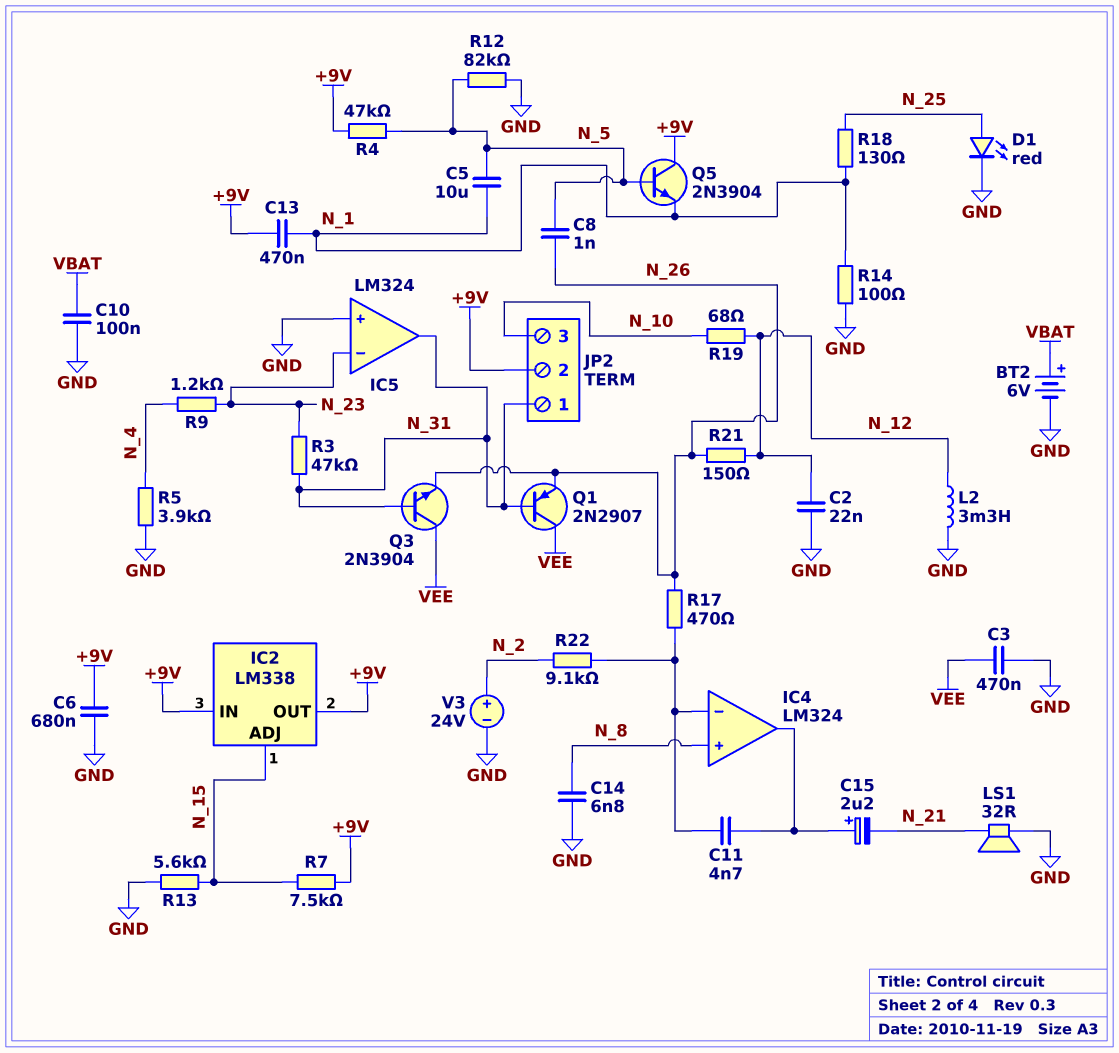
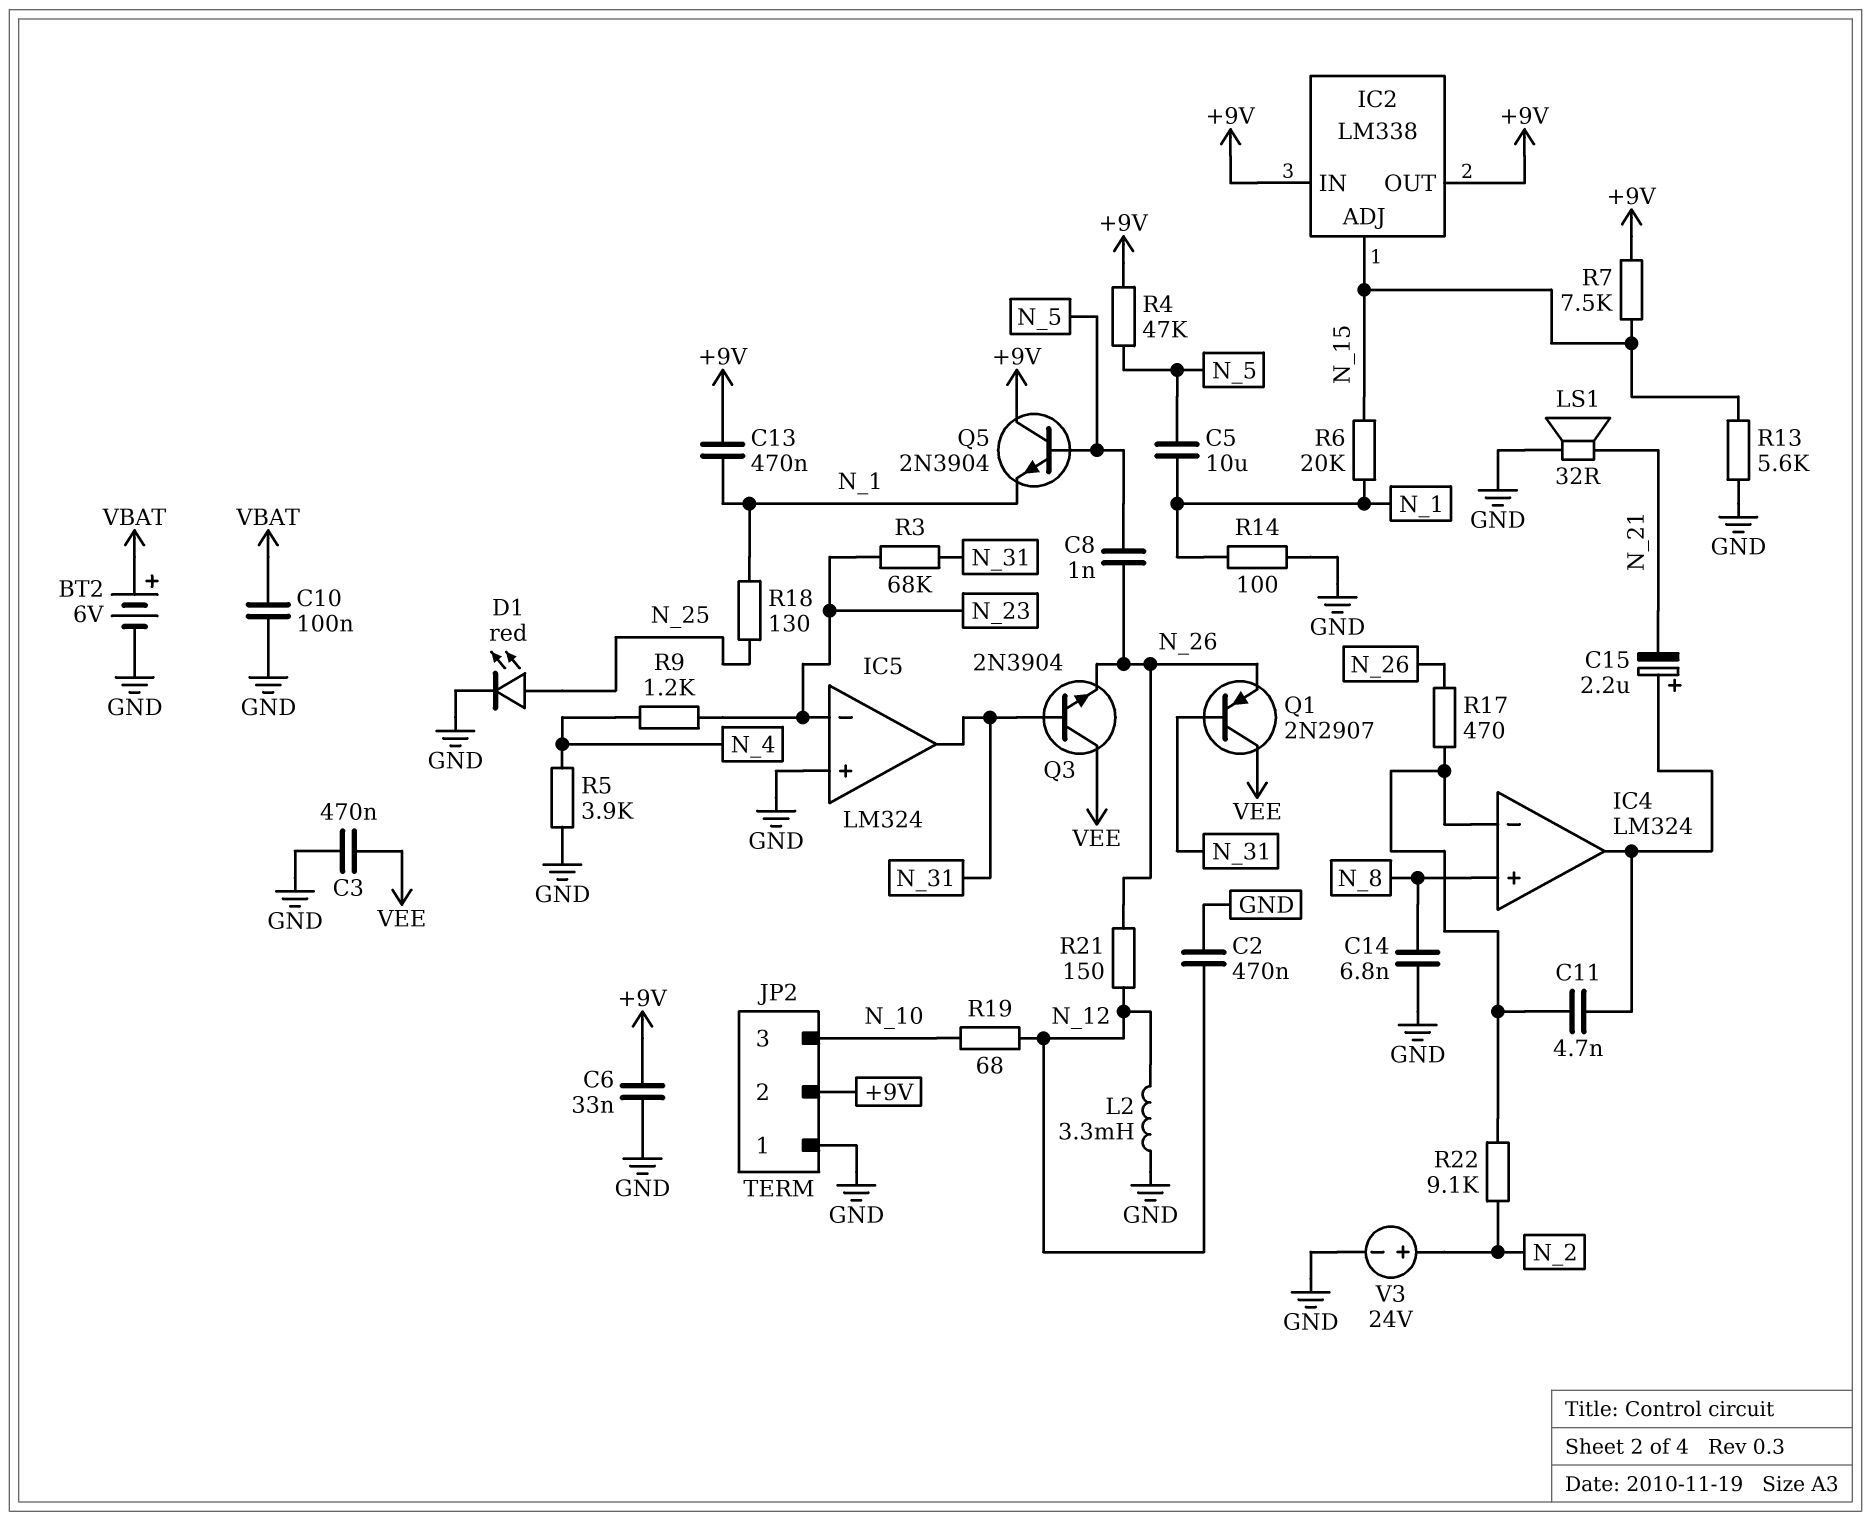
C2: 22nF (GND, N_12) -> 470nF (GND, N_12)
C6: 680nF (+9V, GND) -> 33nF (+9V, GND)
JP2 pin 1: N_31 -> GND
R3: 47k (N_23, N_31) -> 68k (N_23, N_31)
R6: none -> 20k (N_1, N_15)
R12: 82k (GND, N_5) -> none

